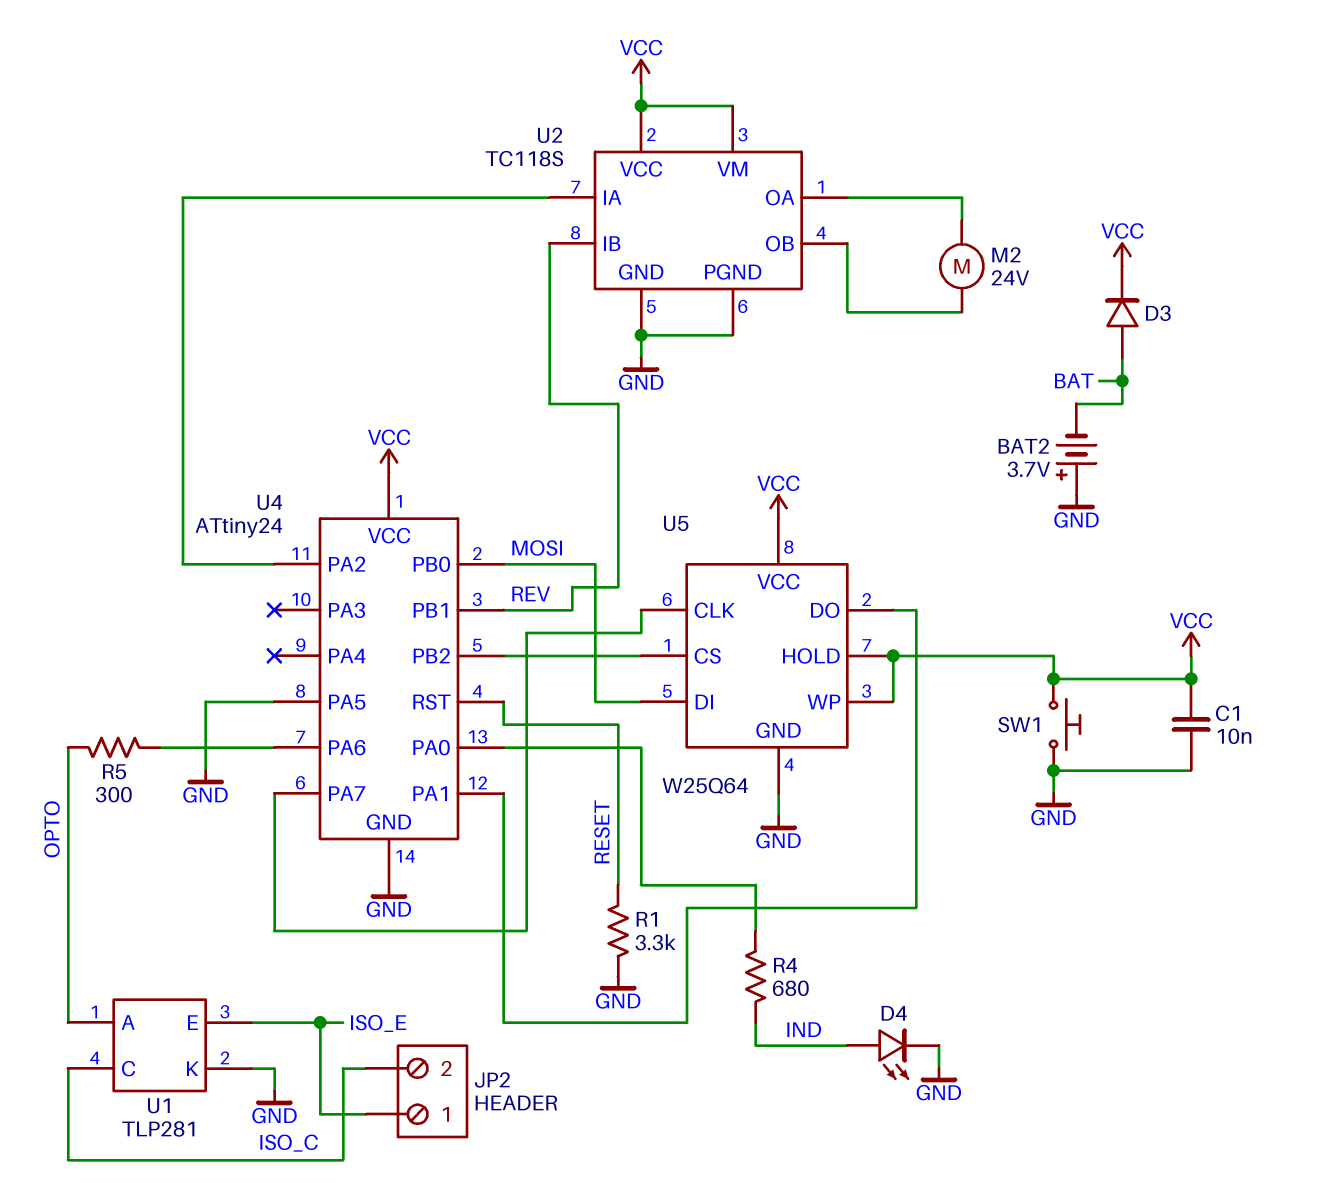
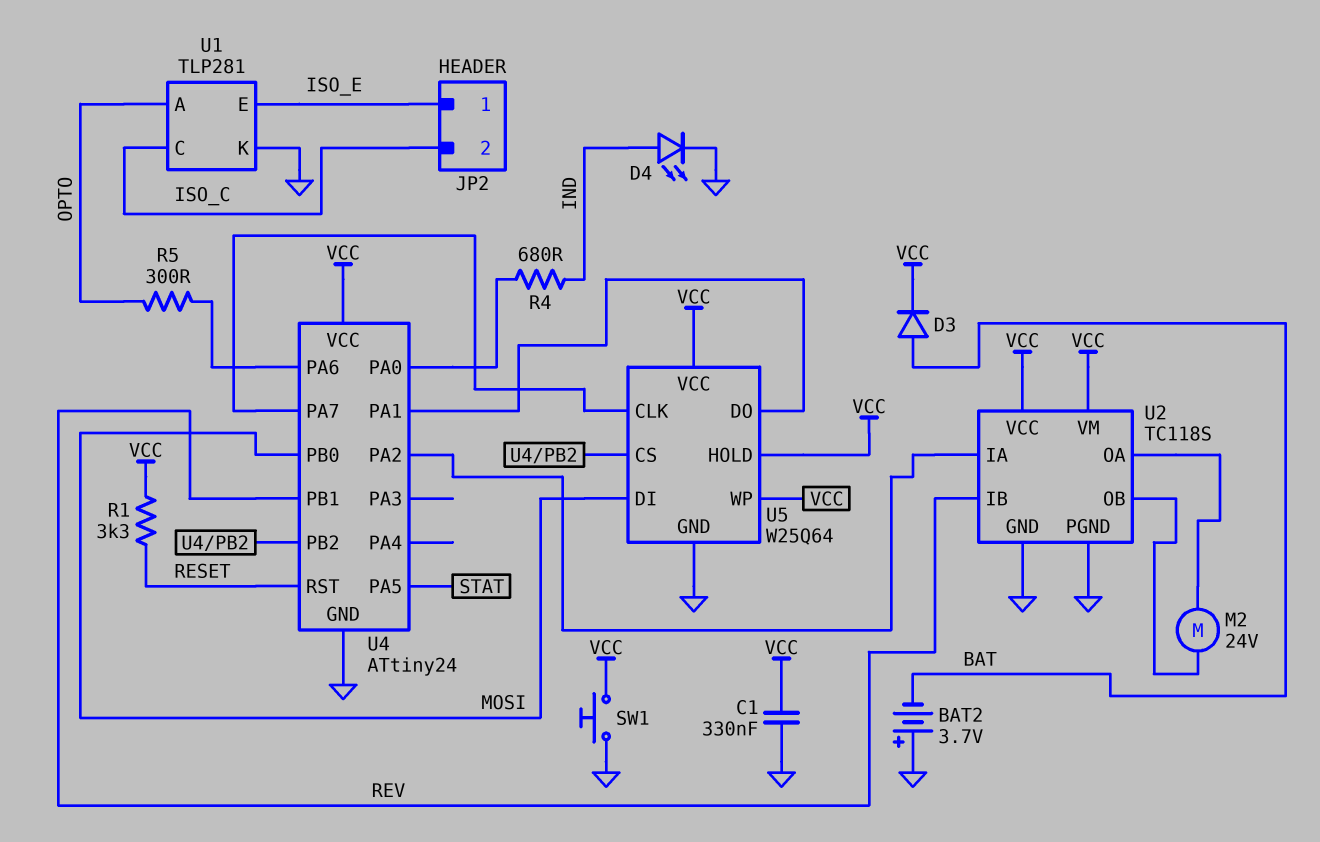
C1: 10nF (GND, VCC) -> 330nF (GND, VCC)
R1: 3.3k (GND, RESET) -> 3.3k (RESET, VCC)
U4 pin PA5: GND -> STAT

